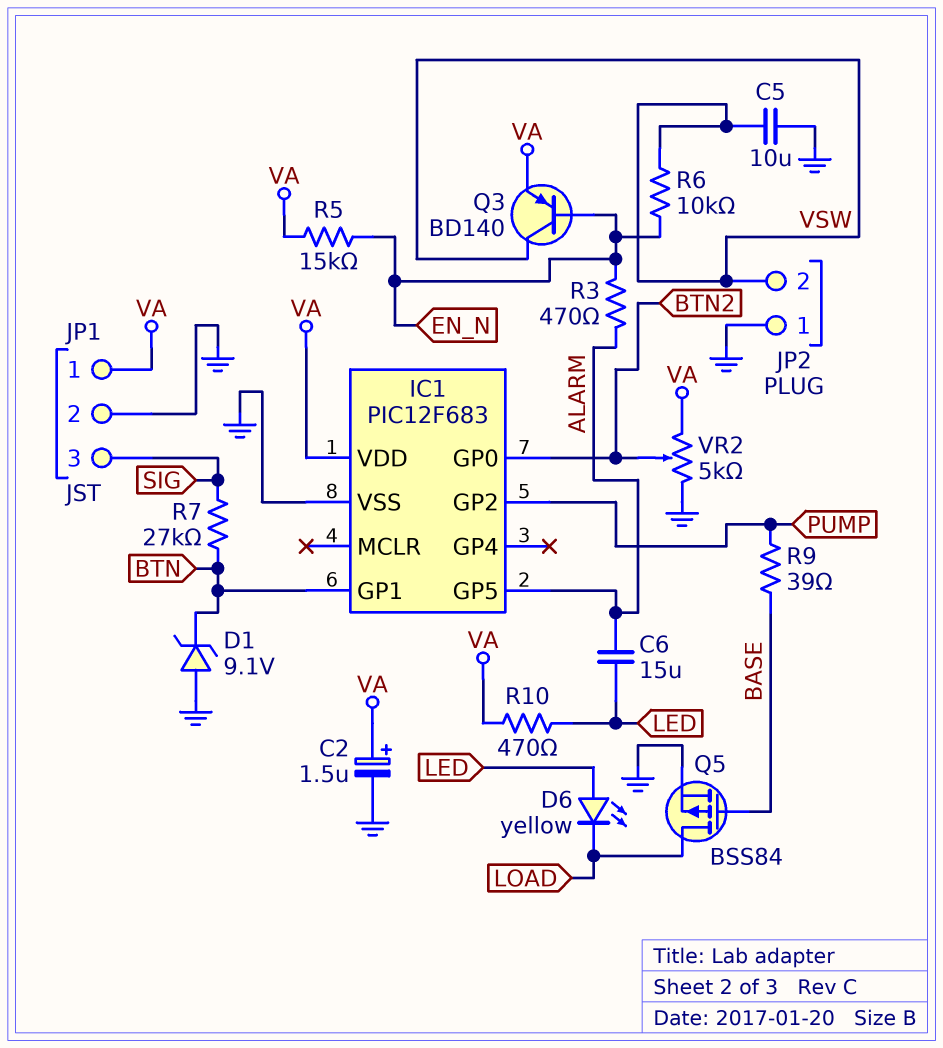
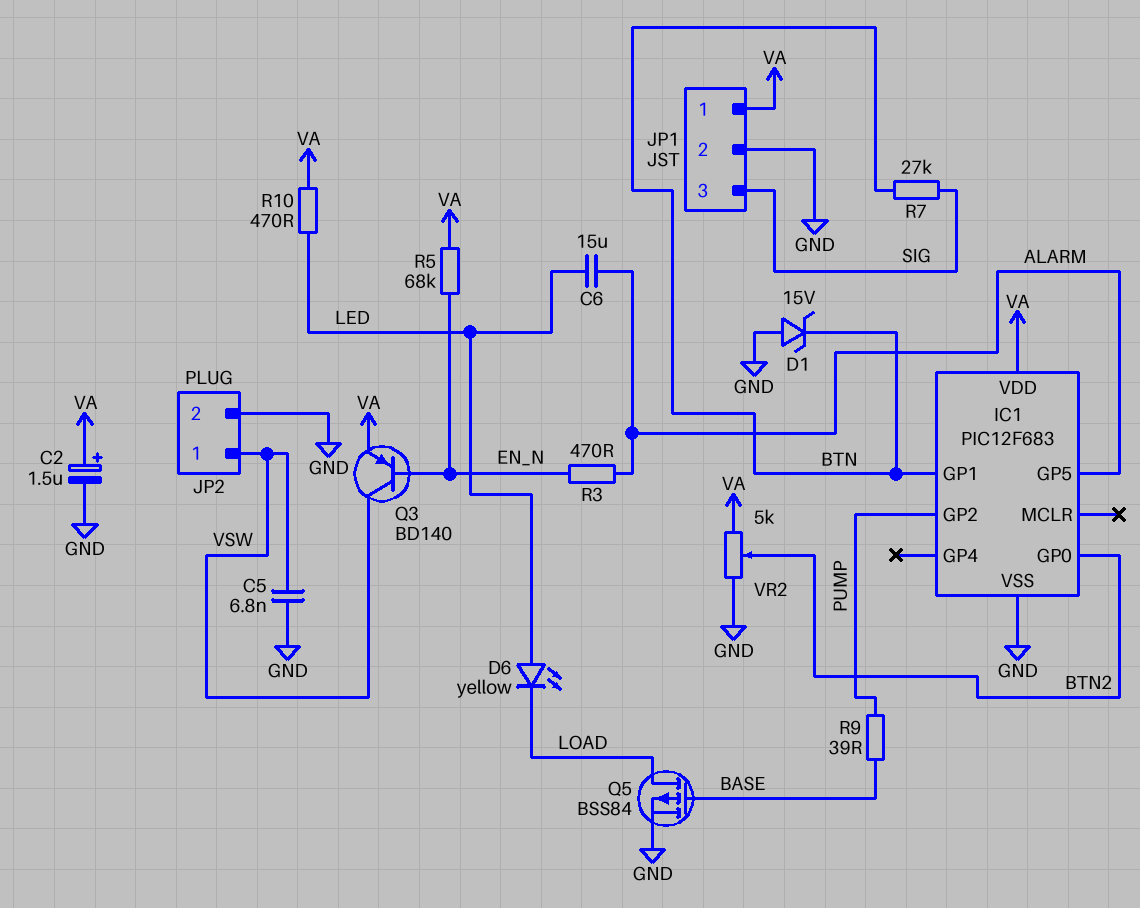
C5: 10uF (GND, VSW) -> 6.8nF (GND, VSW)
D1: zener 9.1V (A GND, K BTN) -> zener 15V (A GND, K BTN)
JP2 pin 1: GND -> VSW
JP2 pin 2: VSW -> GND
R5: 15k (EN_N, VA) -> 68k (EN_N, VA)
R6: 10k (EN_N, VSW) -> none

